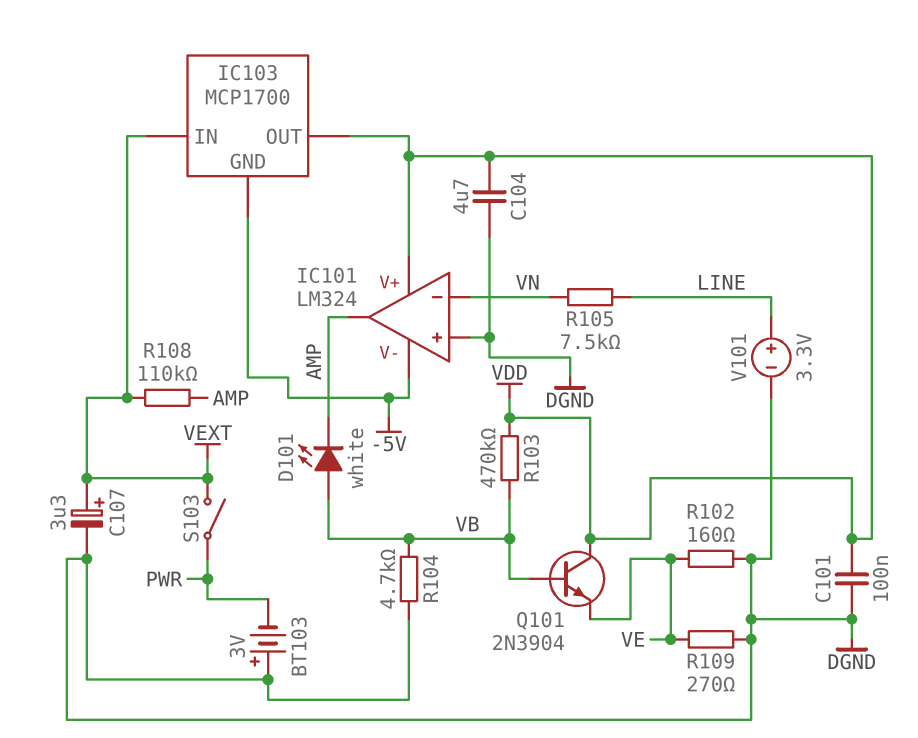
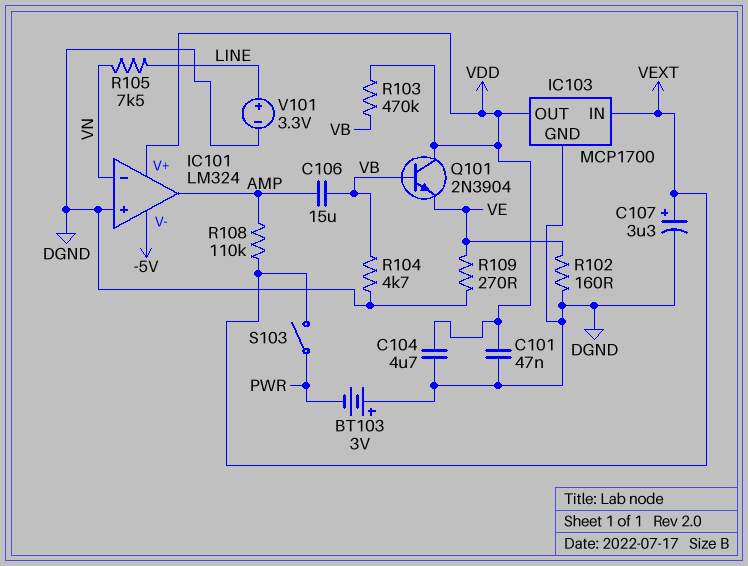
C101: 100nF (DGND, VDD) -> 47nF (DGND, VDD)
C106: none -> 15uF (AMP, VB)
D101: LED white (A VB, K AMP) -> none
IC103 pin GND: -5V -> DGND

